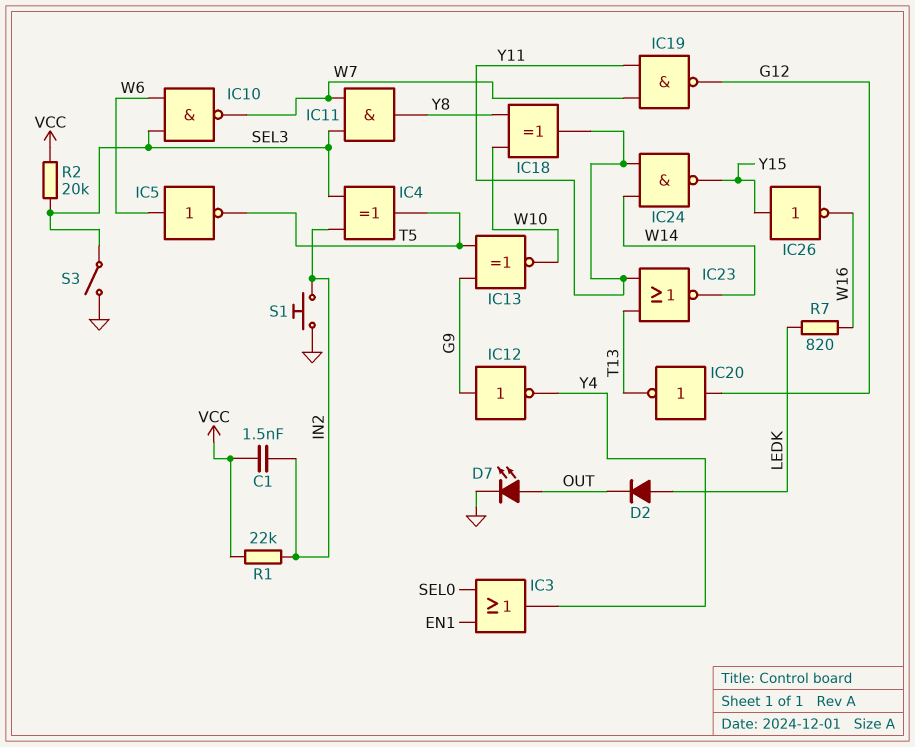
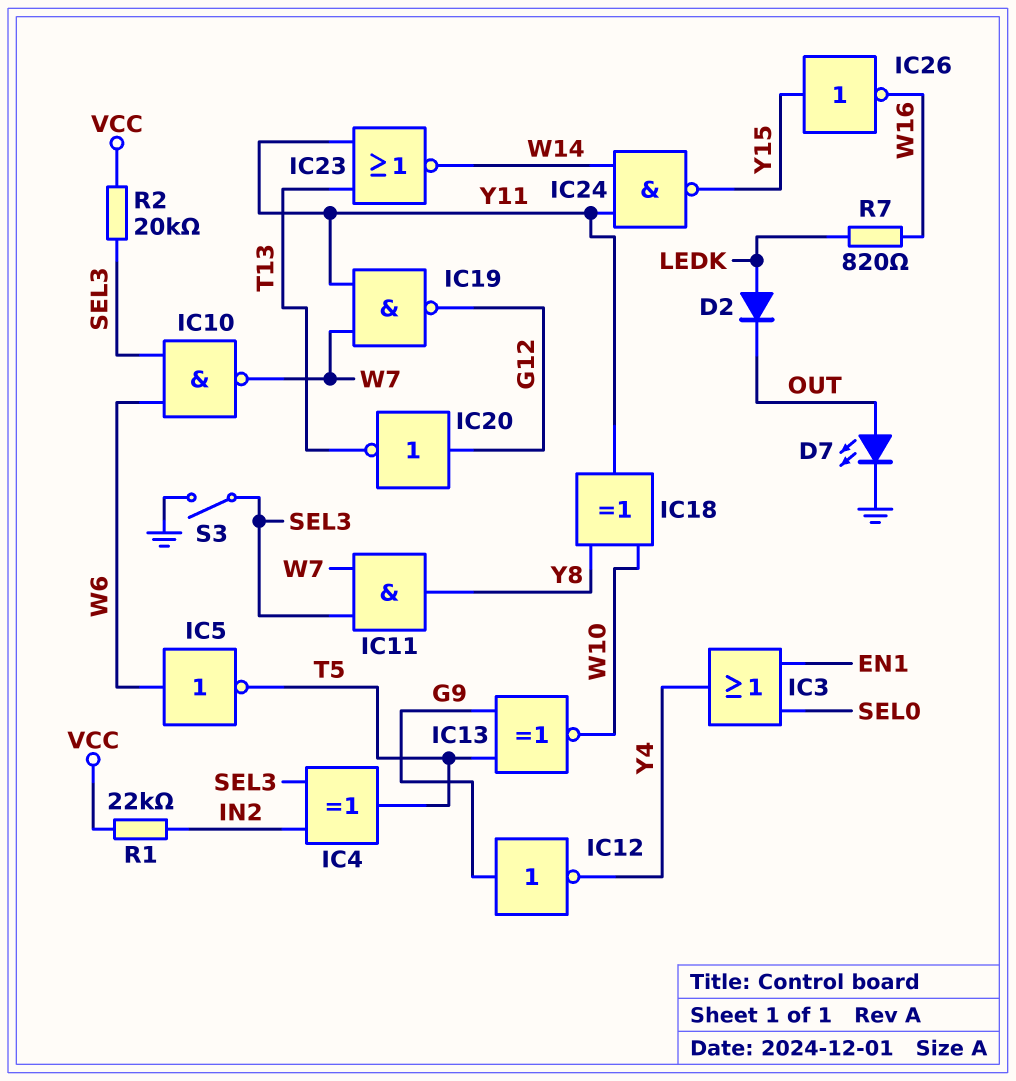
C1: 1.5nF (IN2, VCC) -> none
S1: button (GND, IN2) -> none

